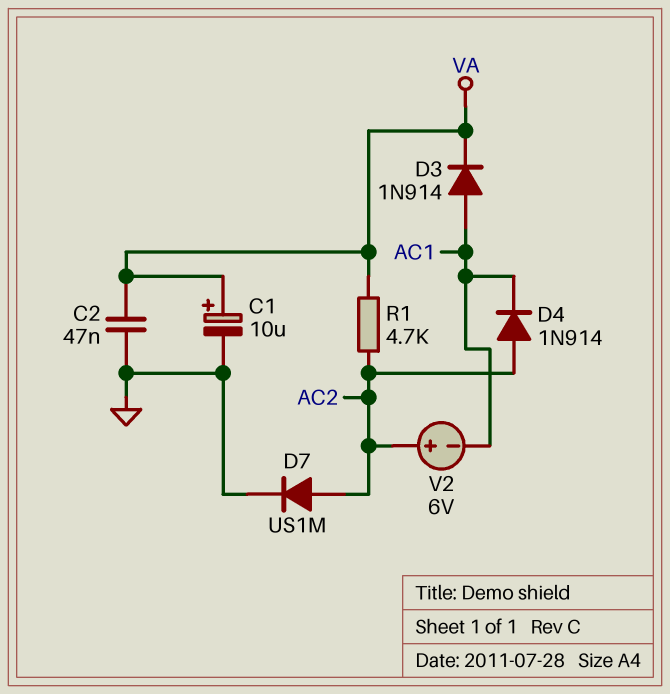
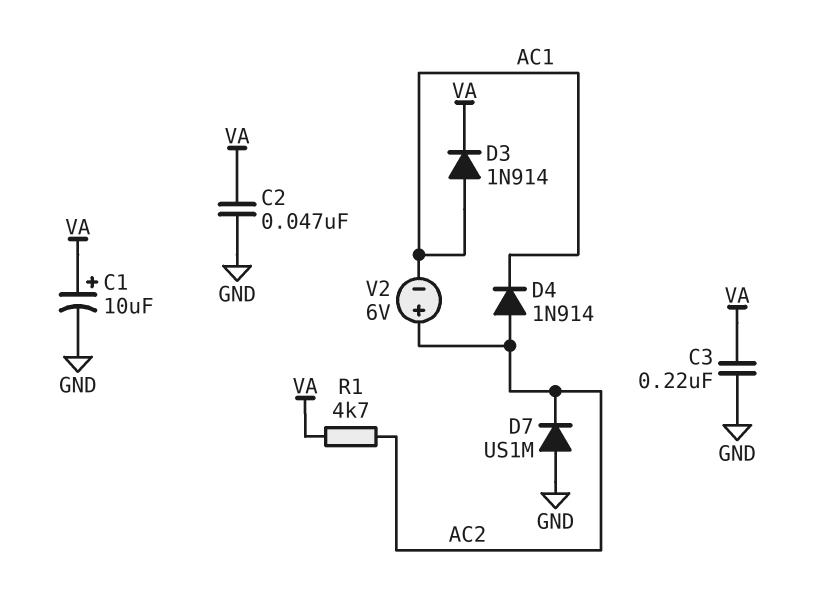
C3: none -> 220nF (GND, VA)
D7: diode US1M (A AC2, K GND) -> diode US1M (A GND, K AC2)

